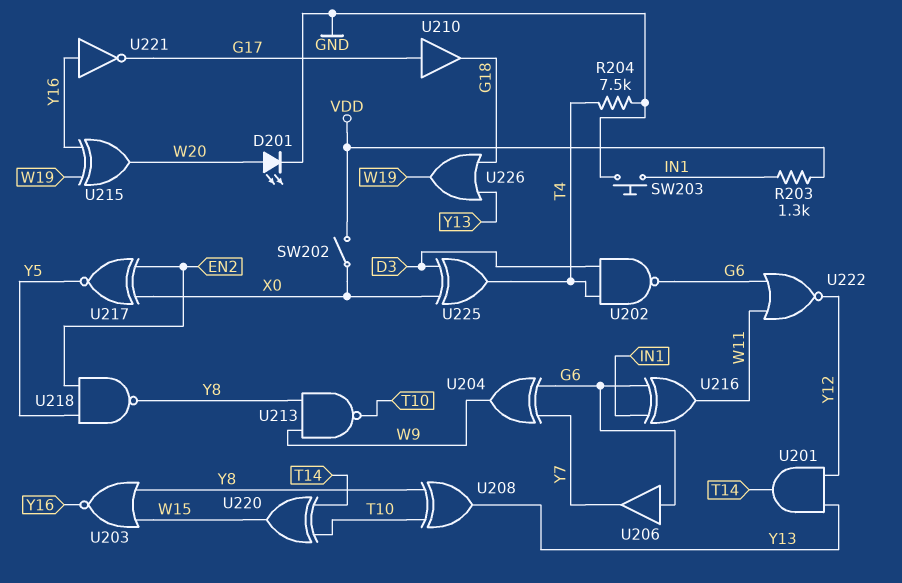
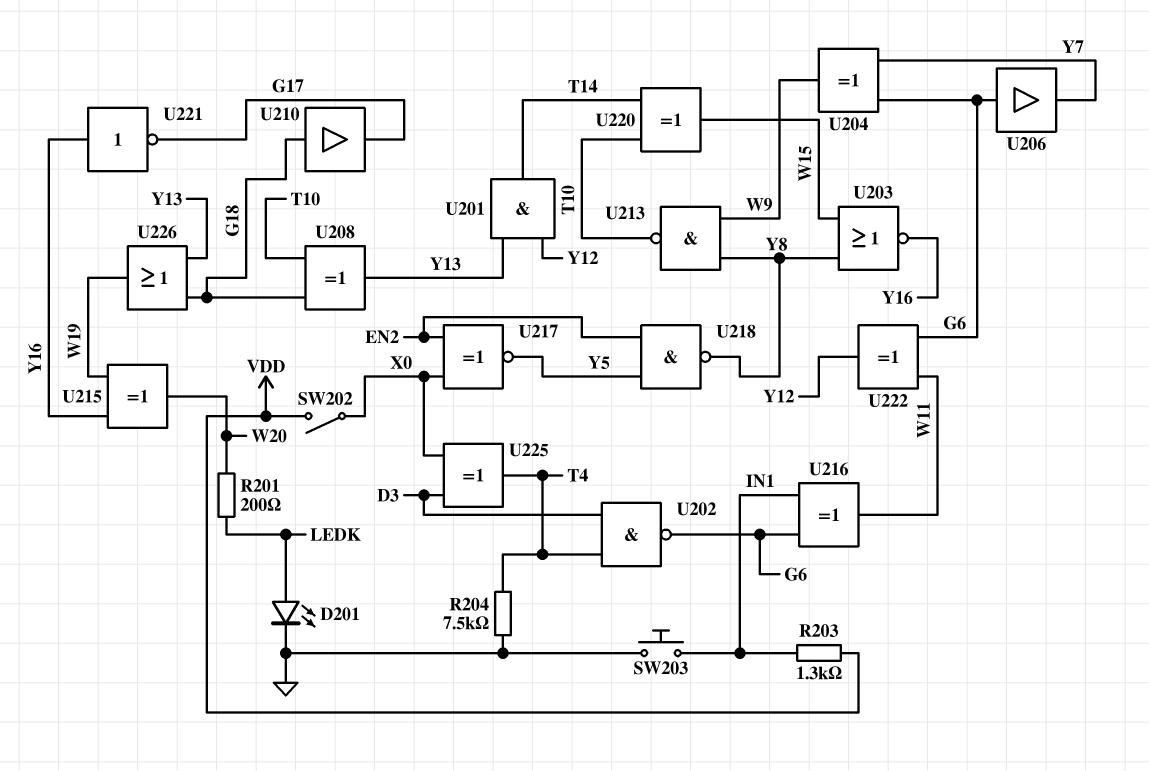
D201: LED (A W20, K GND) -> LED (A LEDK, K GND)
R201: none -> 200 (LEDK, W20)
U208: XOR (in T10, in Y8, out Y13) -> XOR (in G18, in T10, out Y13)
U210: buffer (in G17, out G18) -> buffer (in G18, out G17)
U222: NOR (in G6, in W11, out Y12) -> XOR (in G6, in W11, out Y12)

